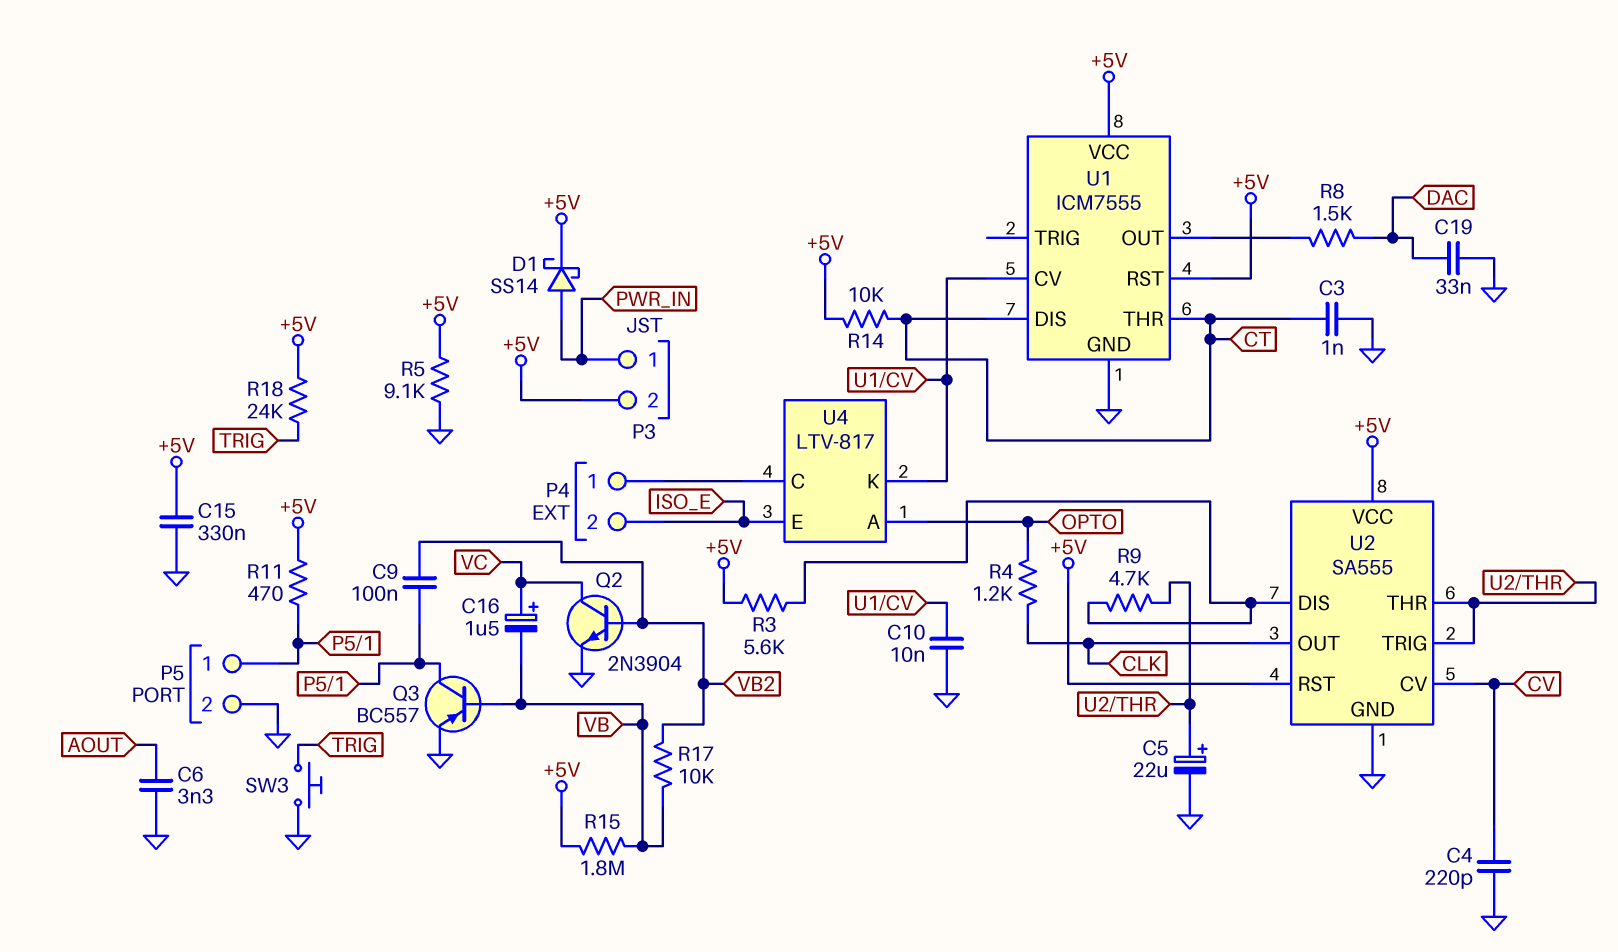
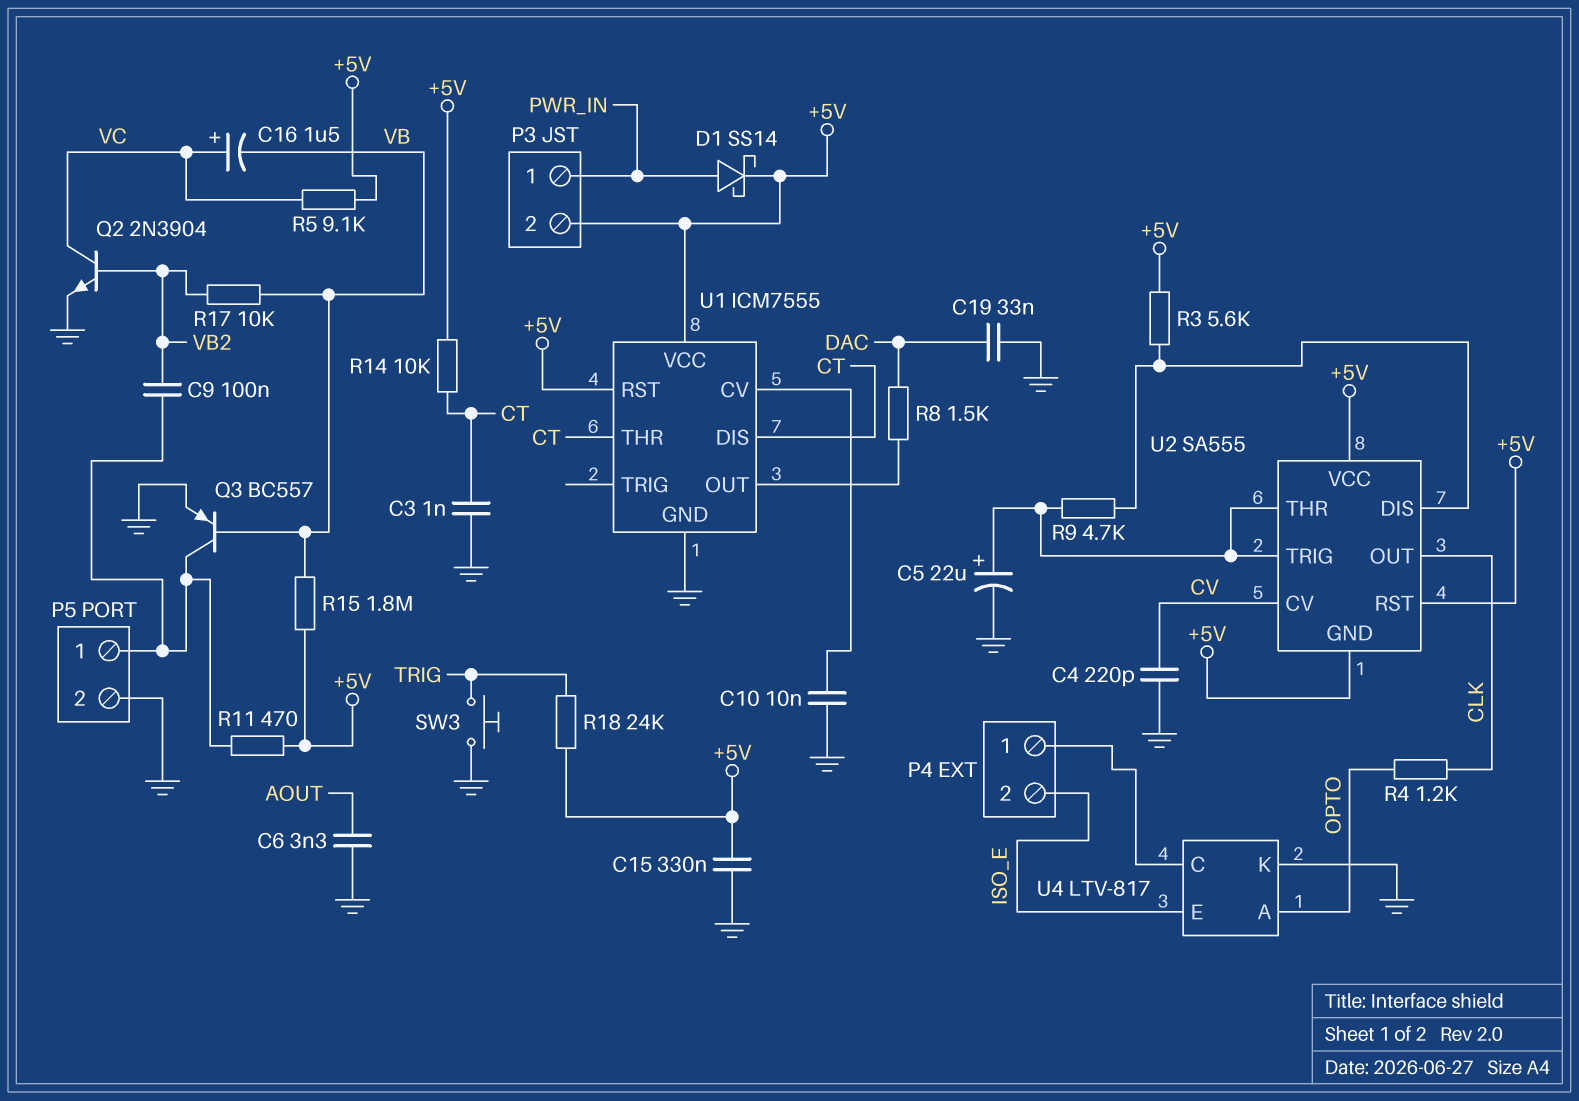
R5: 9.1k (+5V, GND) -> 9.1k (+5V, VC)
U2 pin GND: GND -> +5V
U4 pin K: U1/CV -> GND

